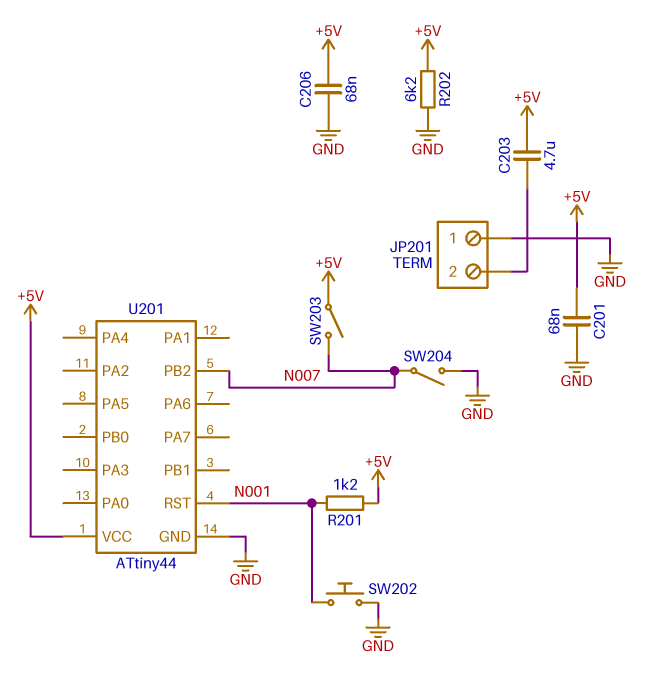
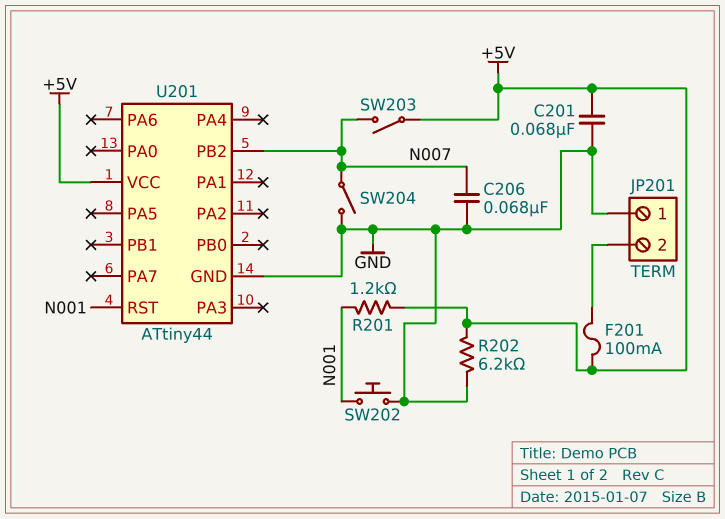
C203: 4.7uF (+5V, JP201/2) -> none
C206: 68nF (+5V, GND) -> 68nF (GND, N007)
F201: none -> 100mA (+5V, JP201/2)

